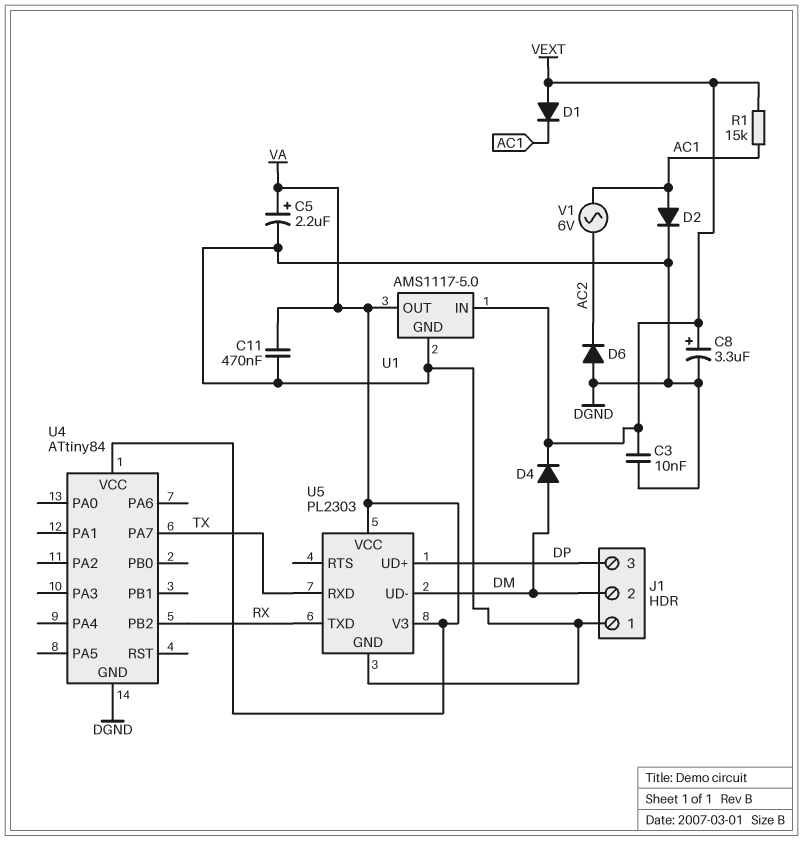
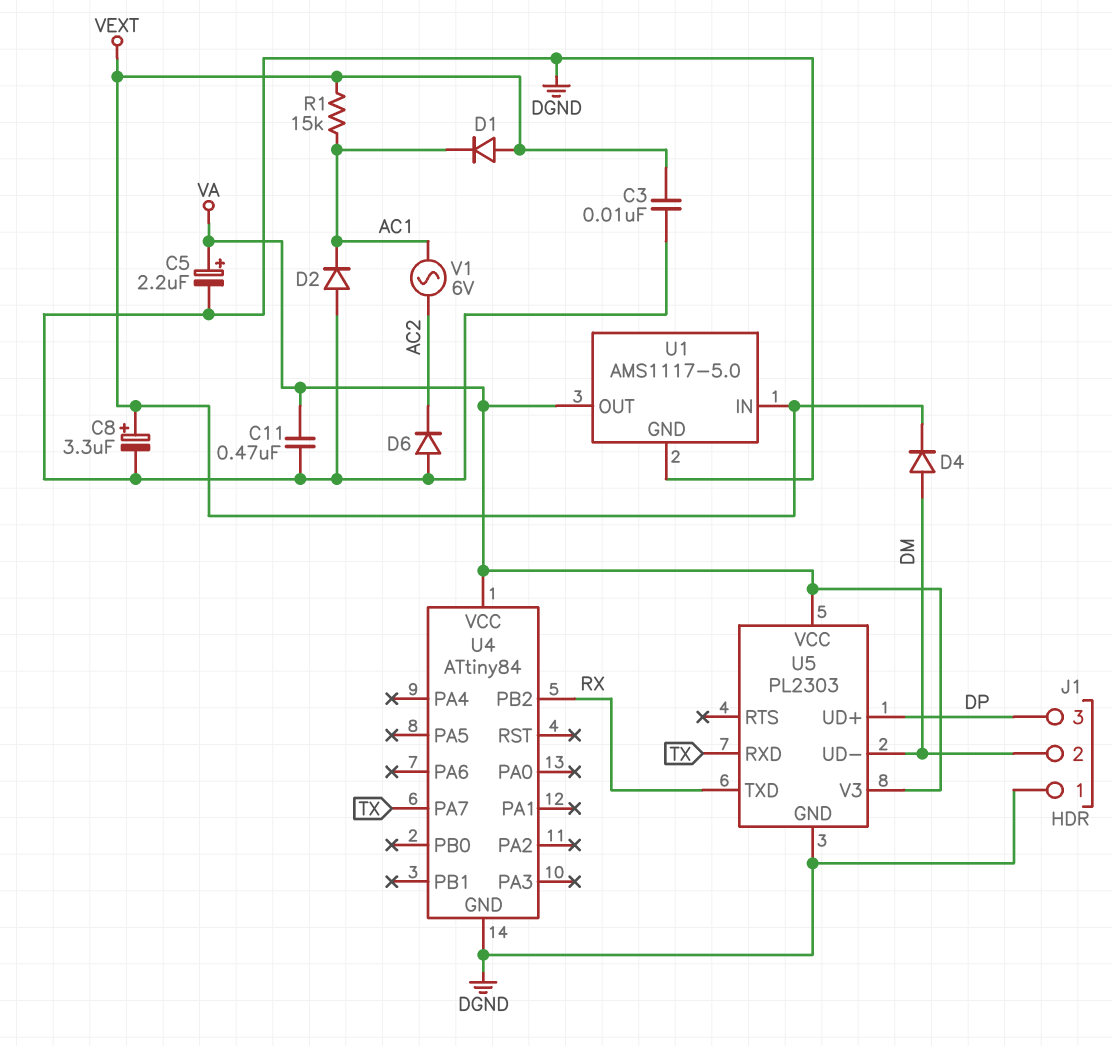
D2: diode (A AC1, K DGND) -> diode (A DGND, K AC1)

